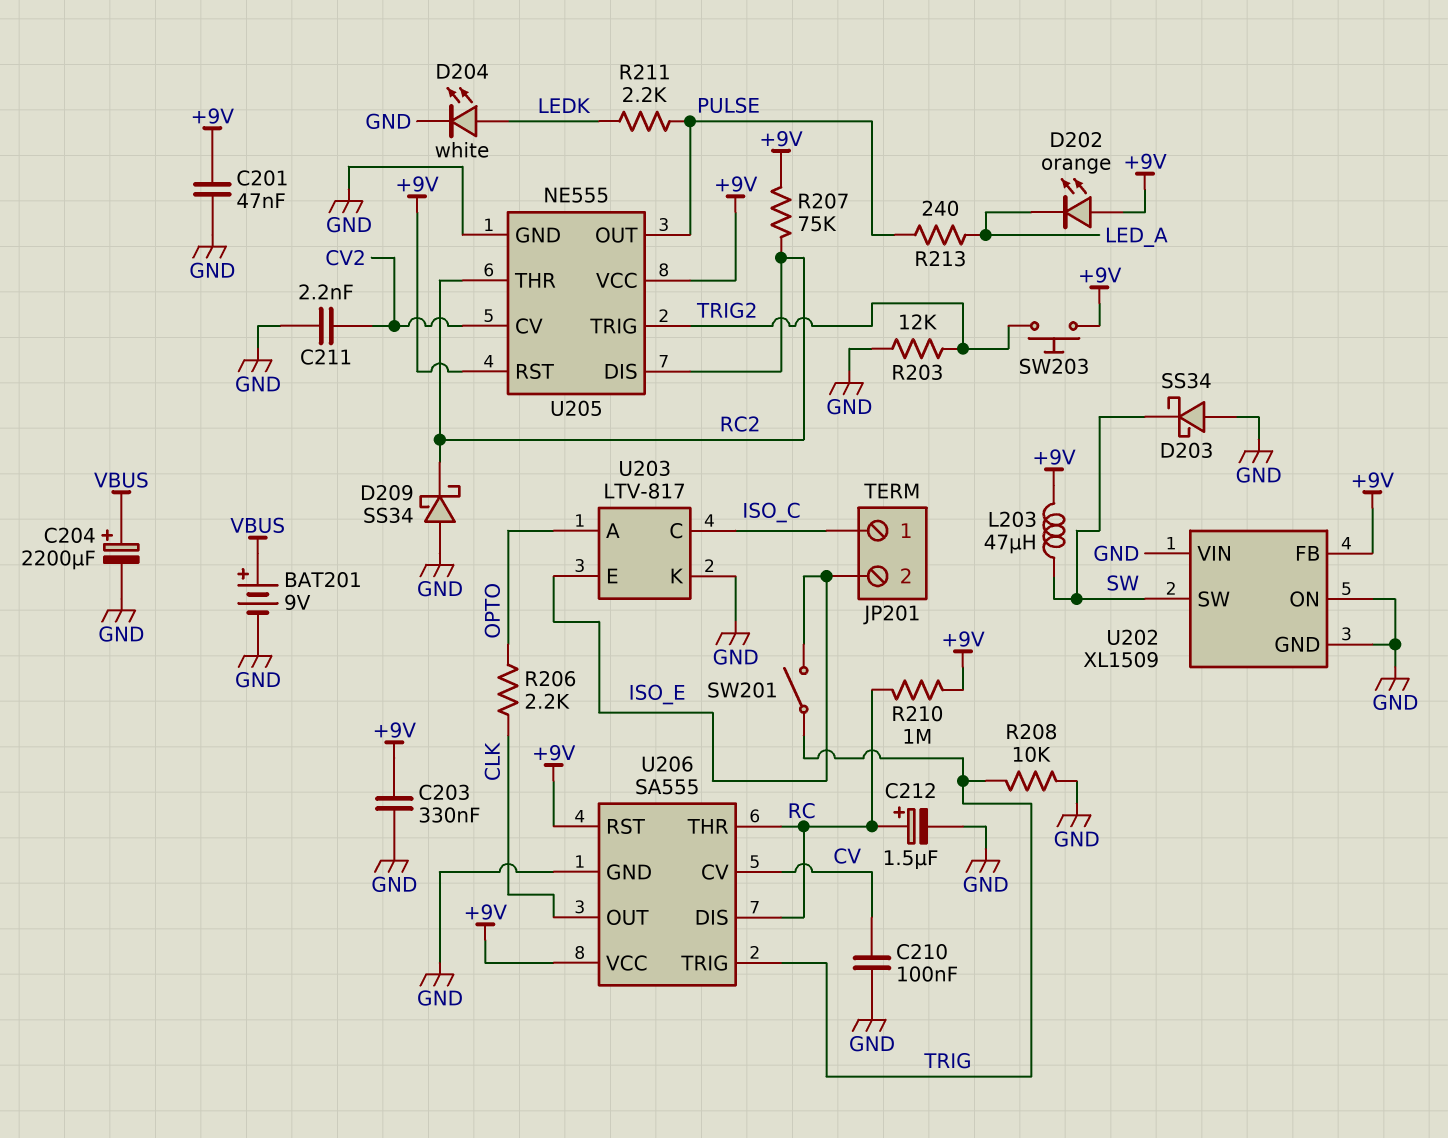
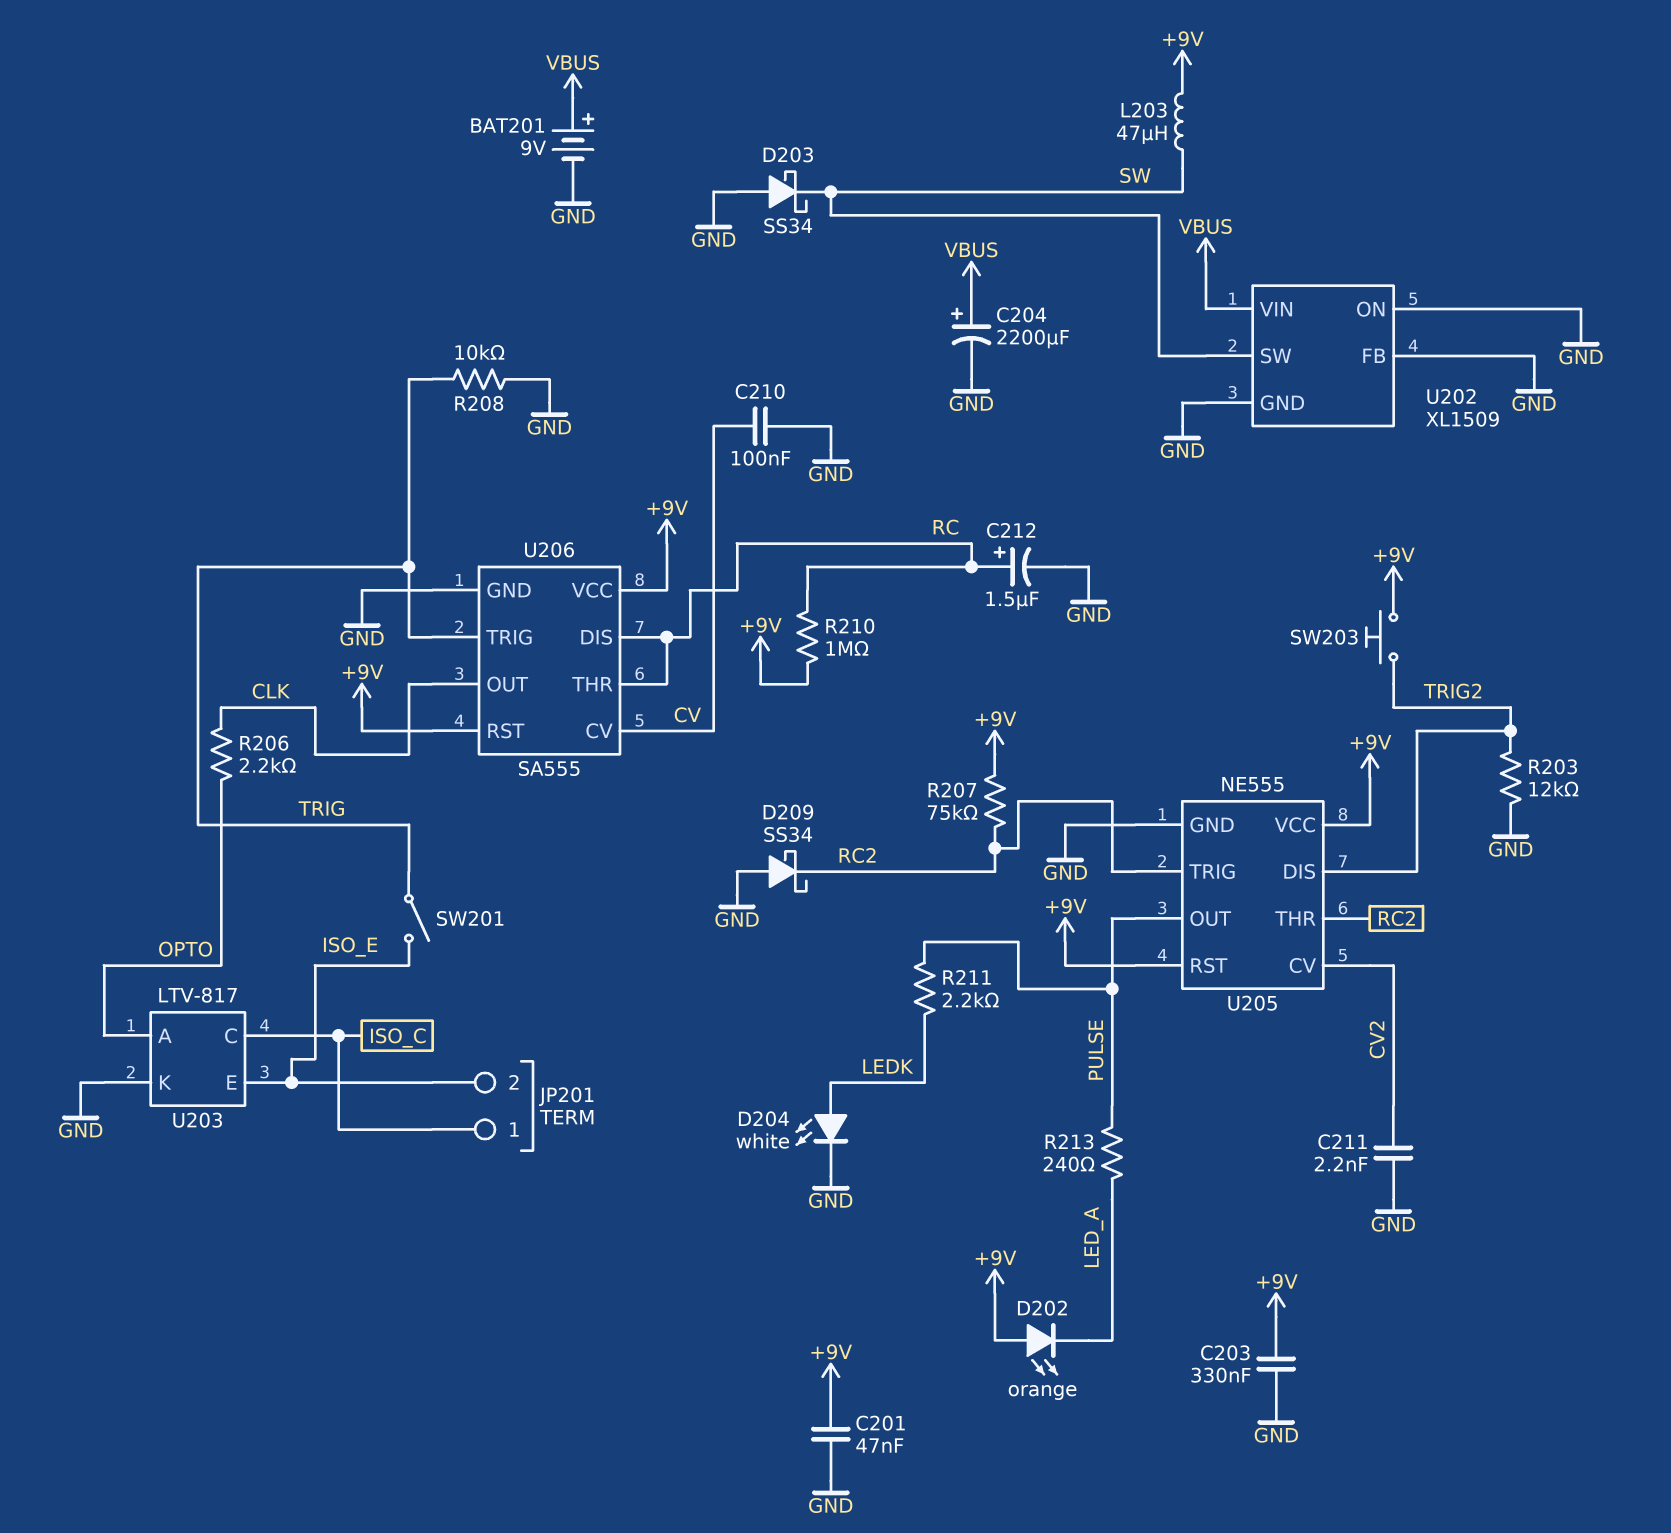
U202 pin FB: +9V -> GND
U202 pin VIN: GND -> VBUS
U205 pin DIS: RC2 -> TRIG2
U205 pin TRIG: TRIG2 -> RC2

